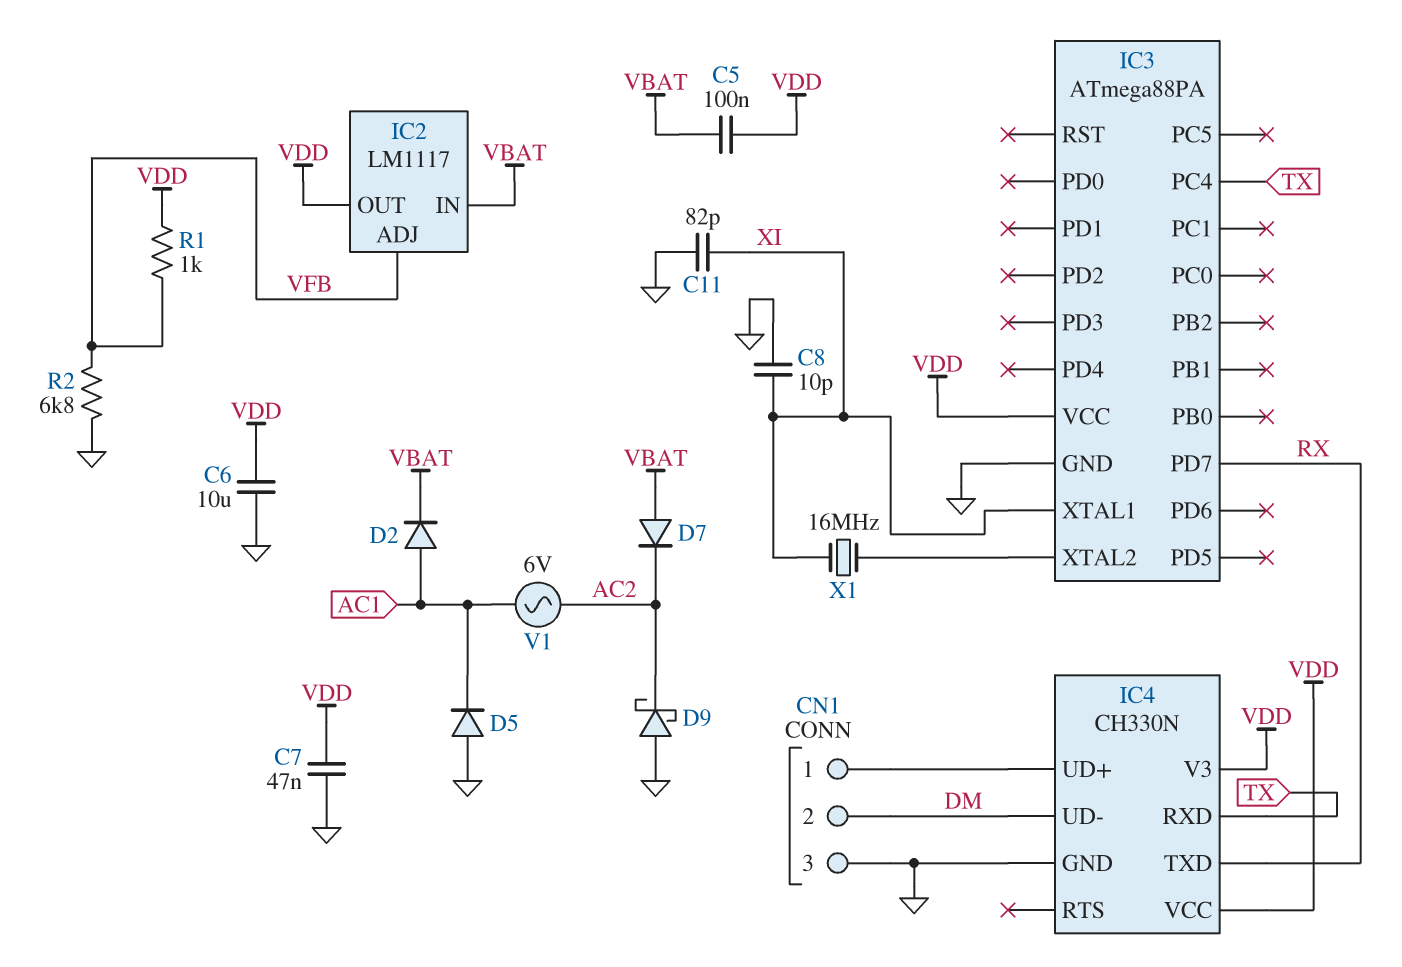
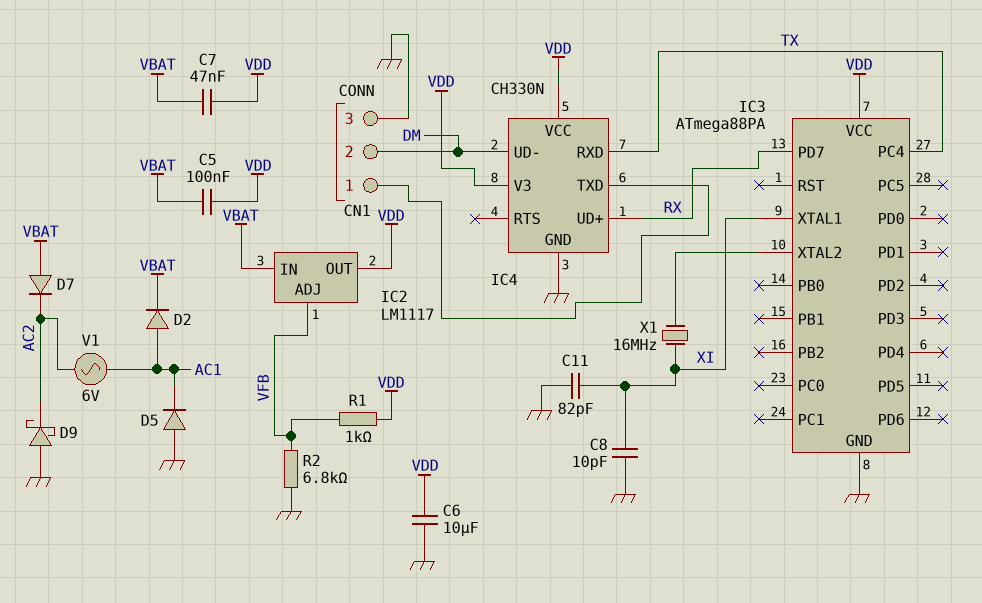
C7: 47nF (GND, VDD) -> 47nF (VBAT, VDD)
IC4 pin TXD: RX -> CN1/1
IC4 pin UD+: CN1/1 -> RX

